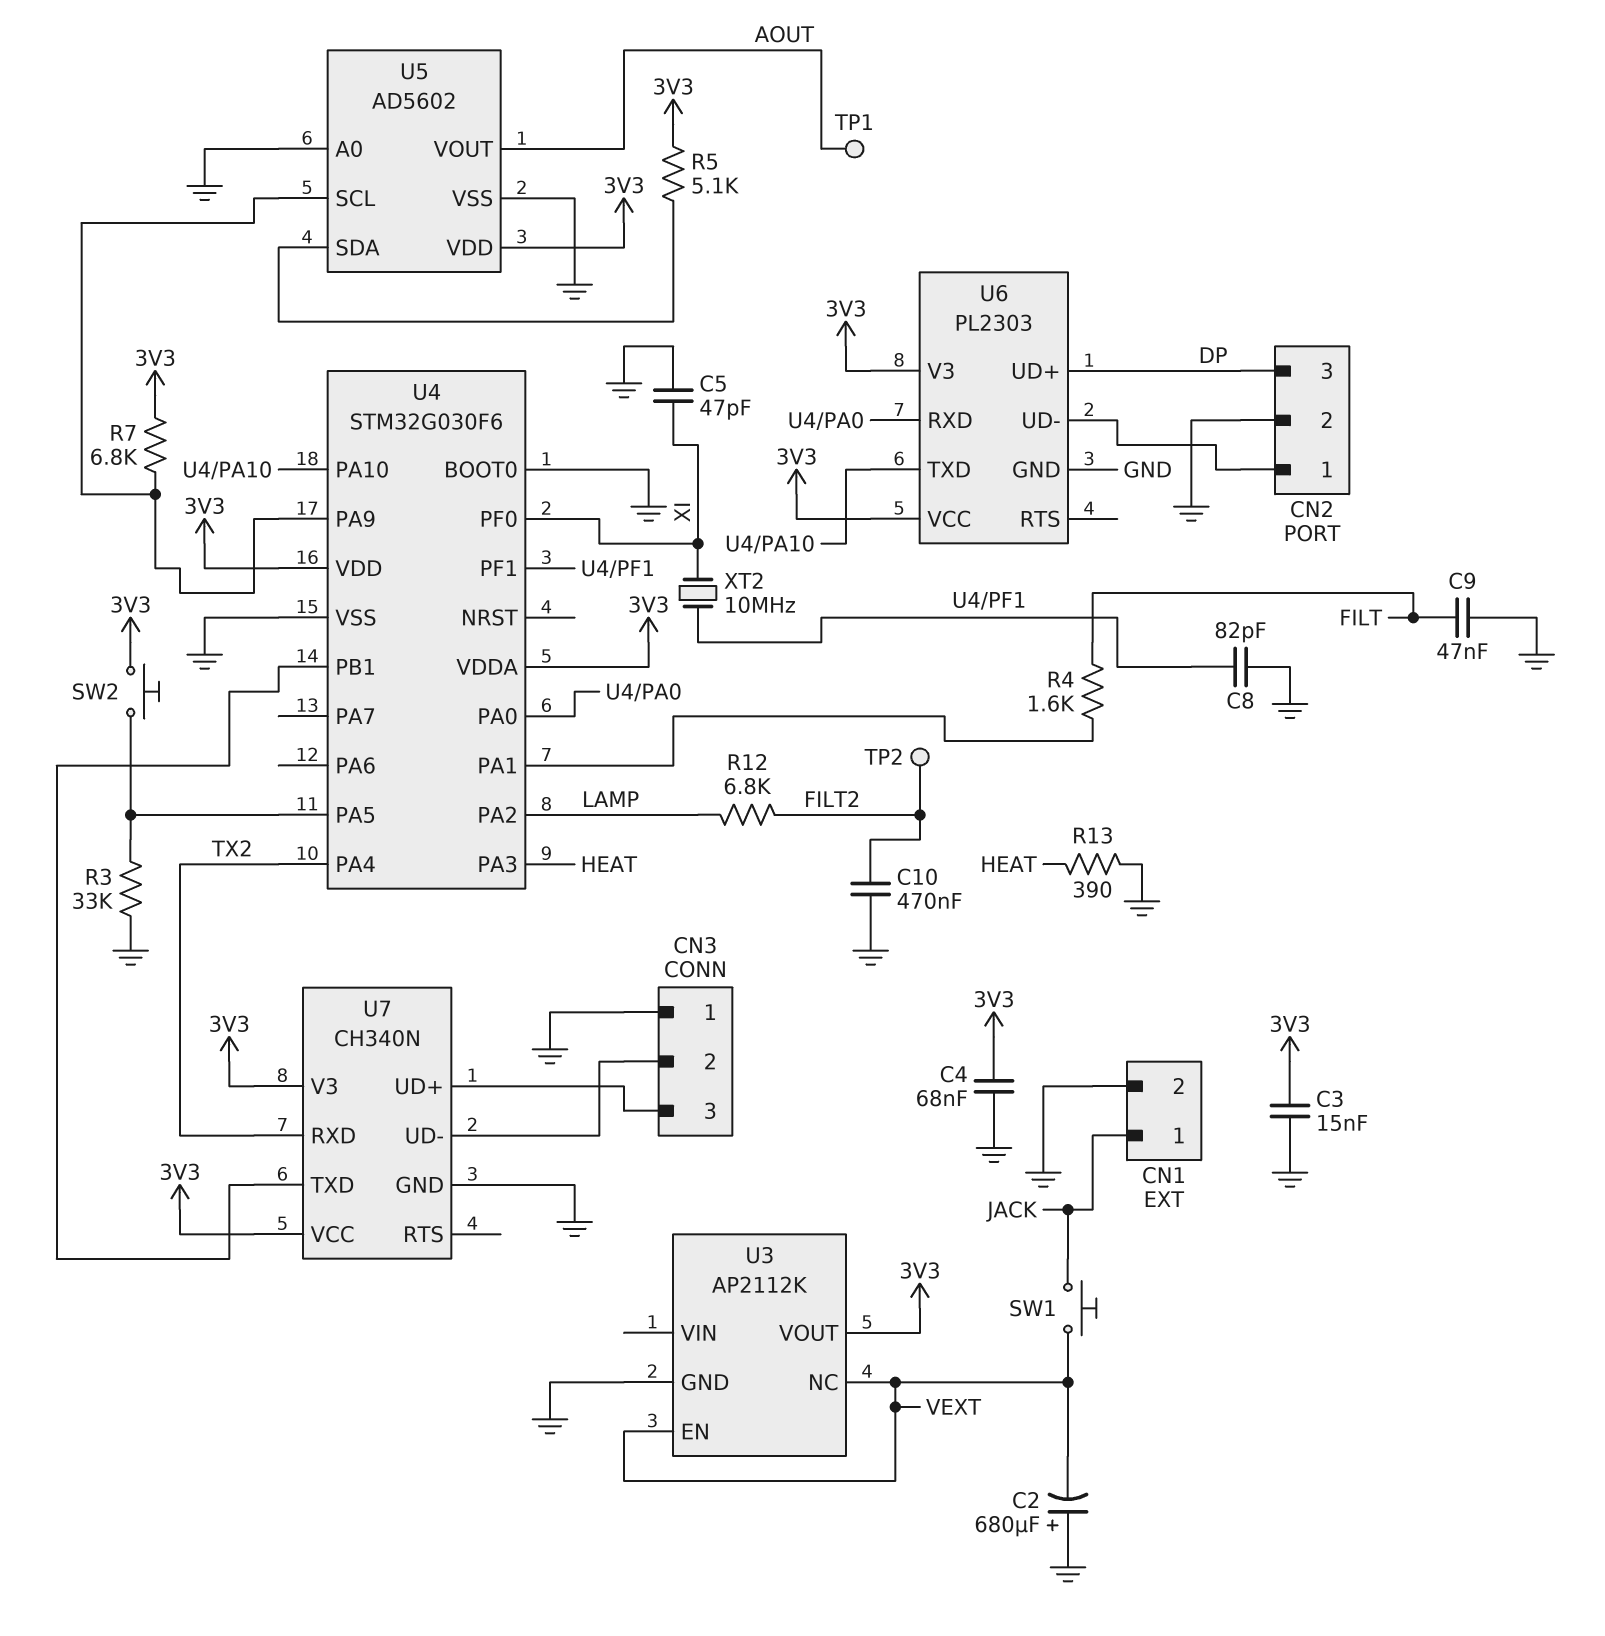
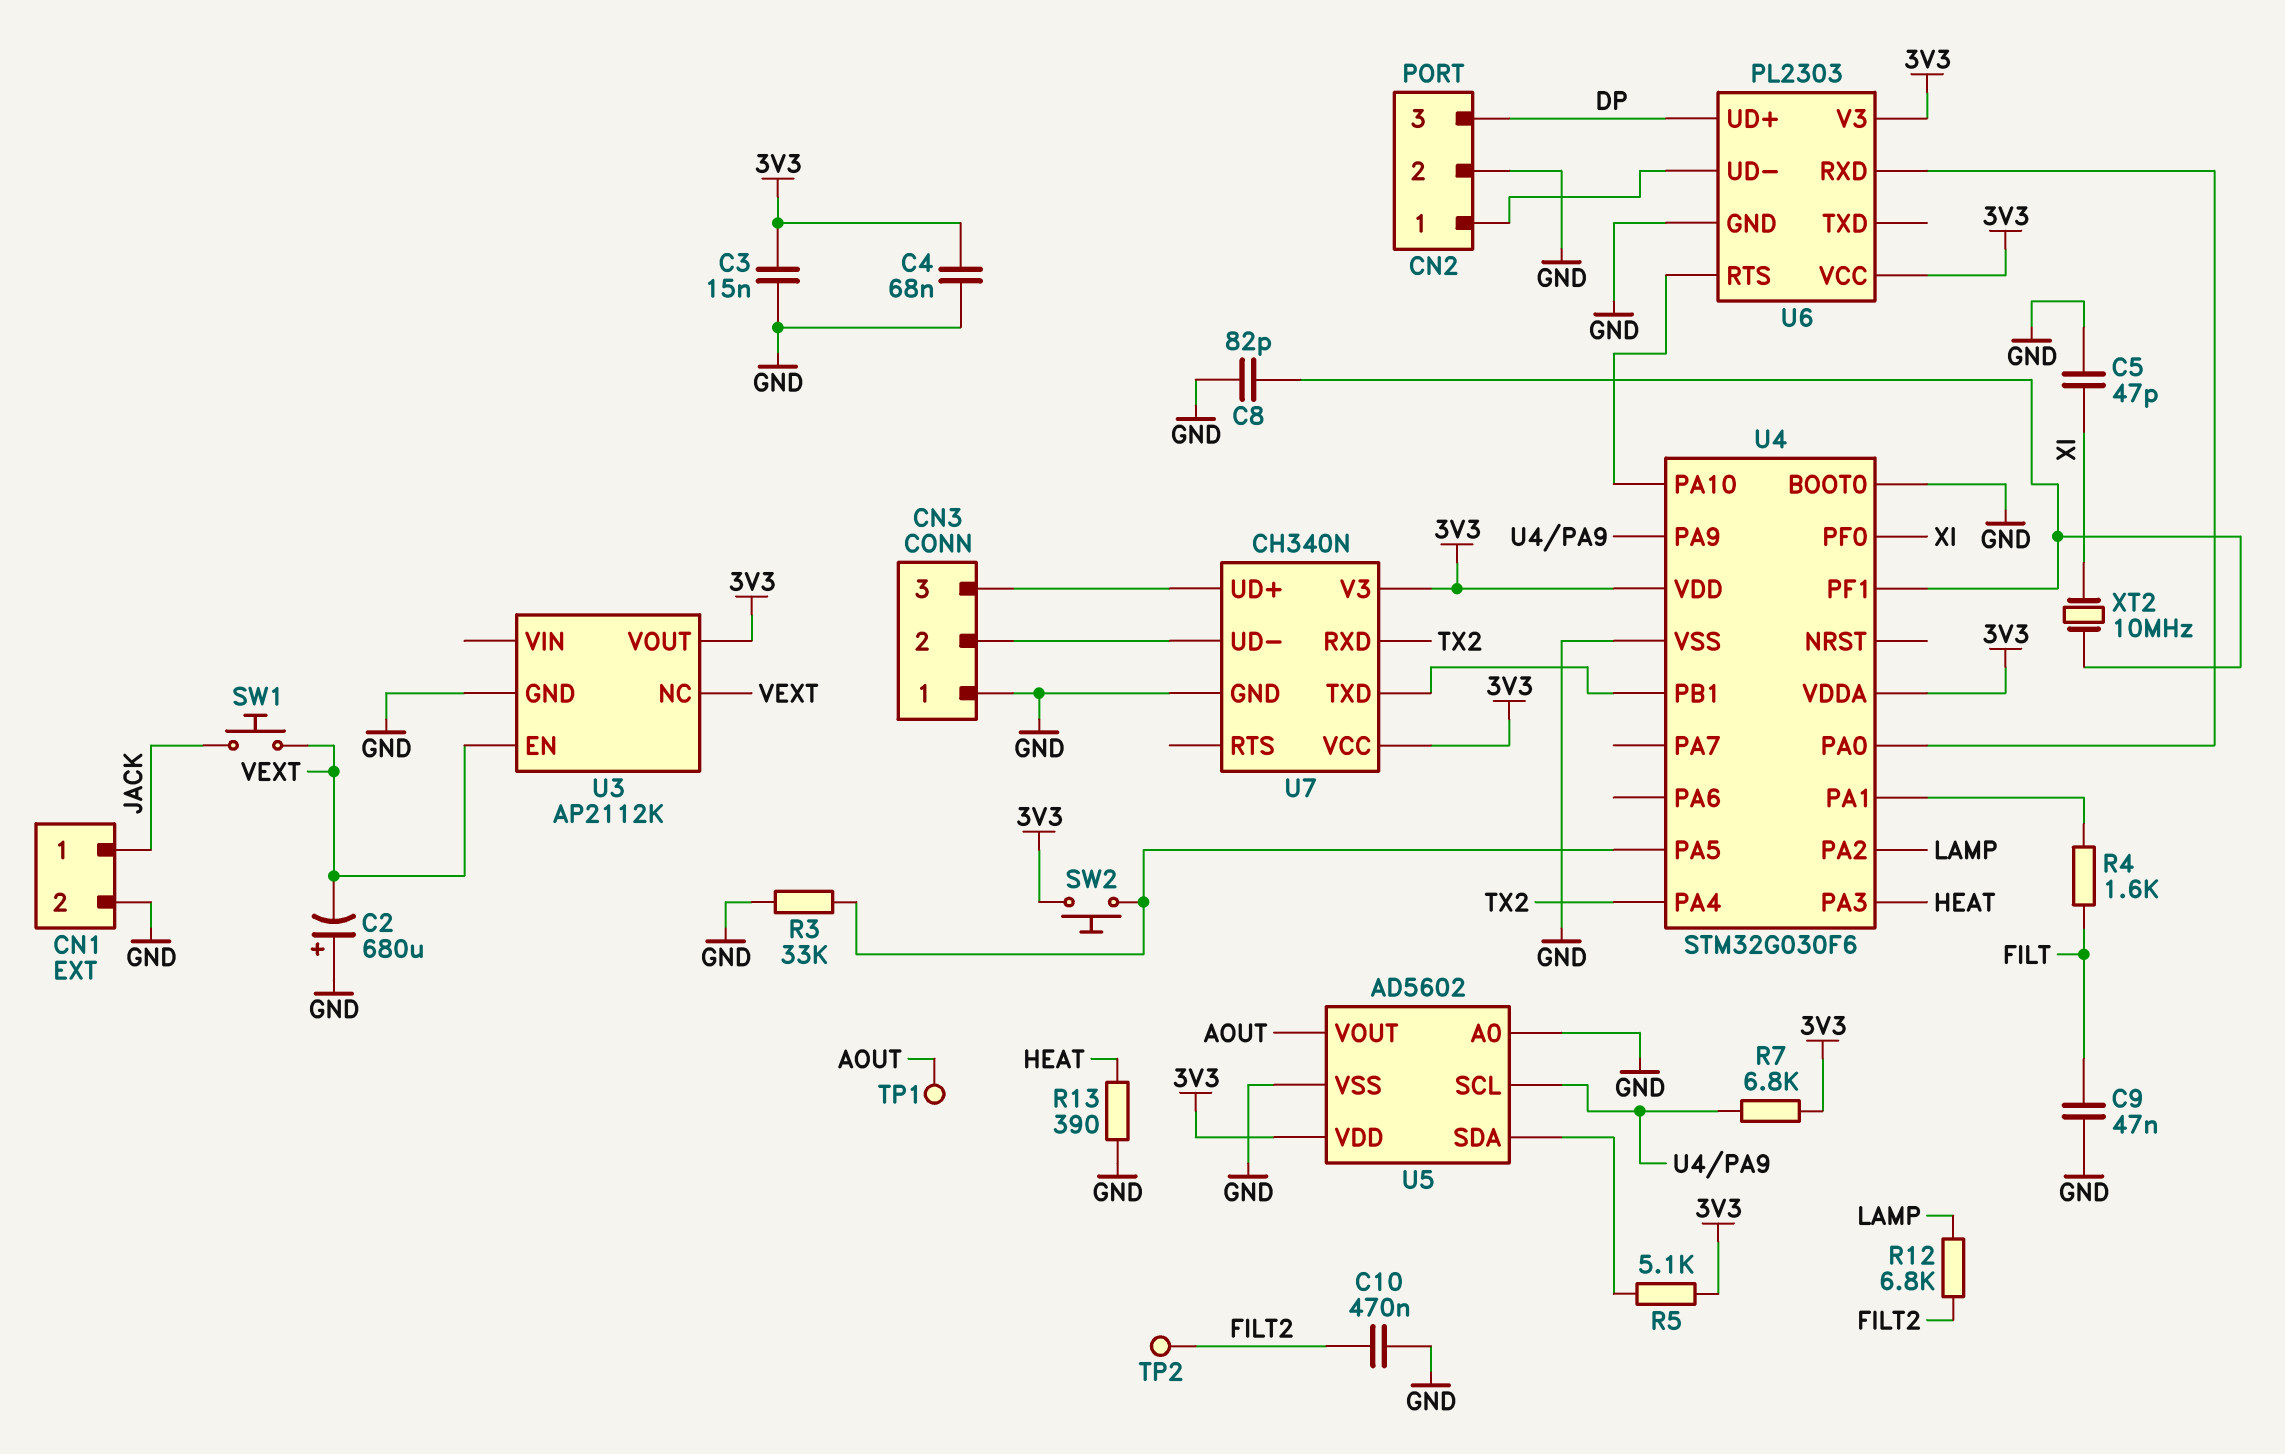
U6 pin RTS: none -> U4/PA10
U6 pin TXD: U4/PA10 -> none

